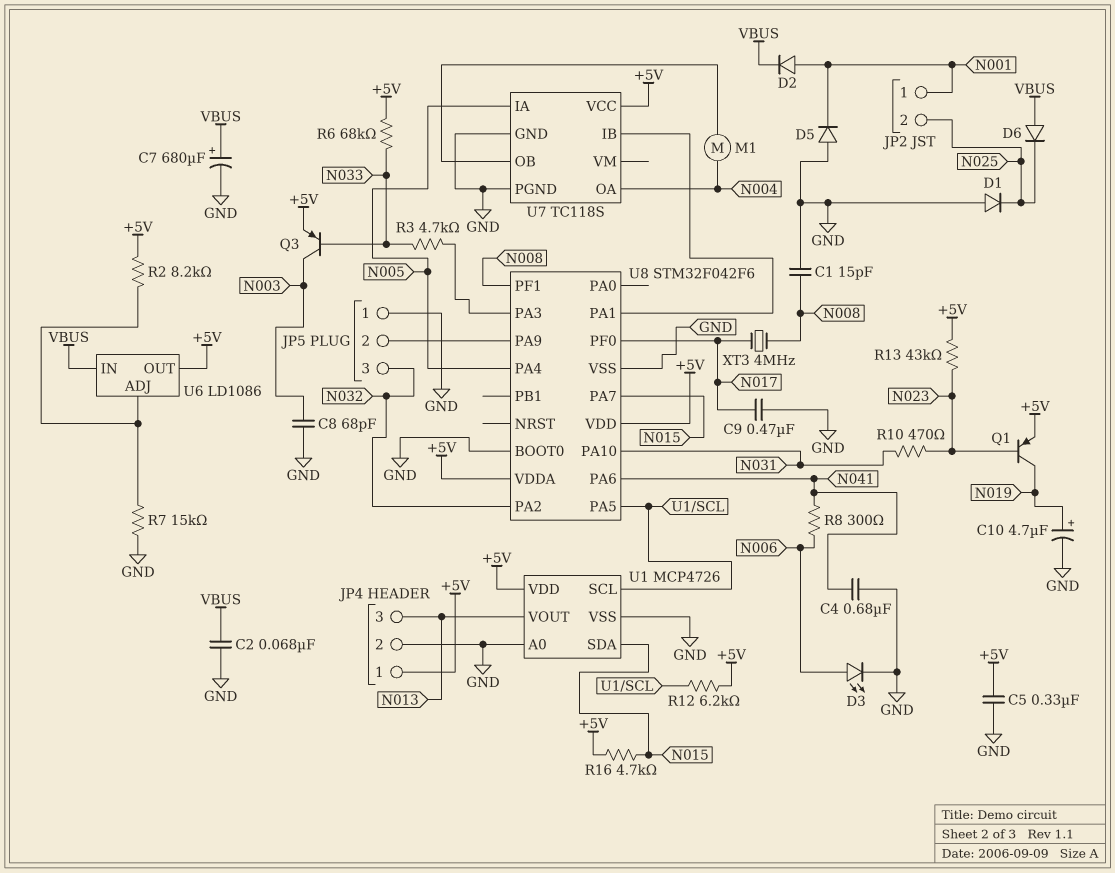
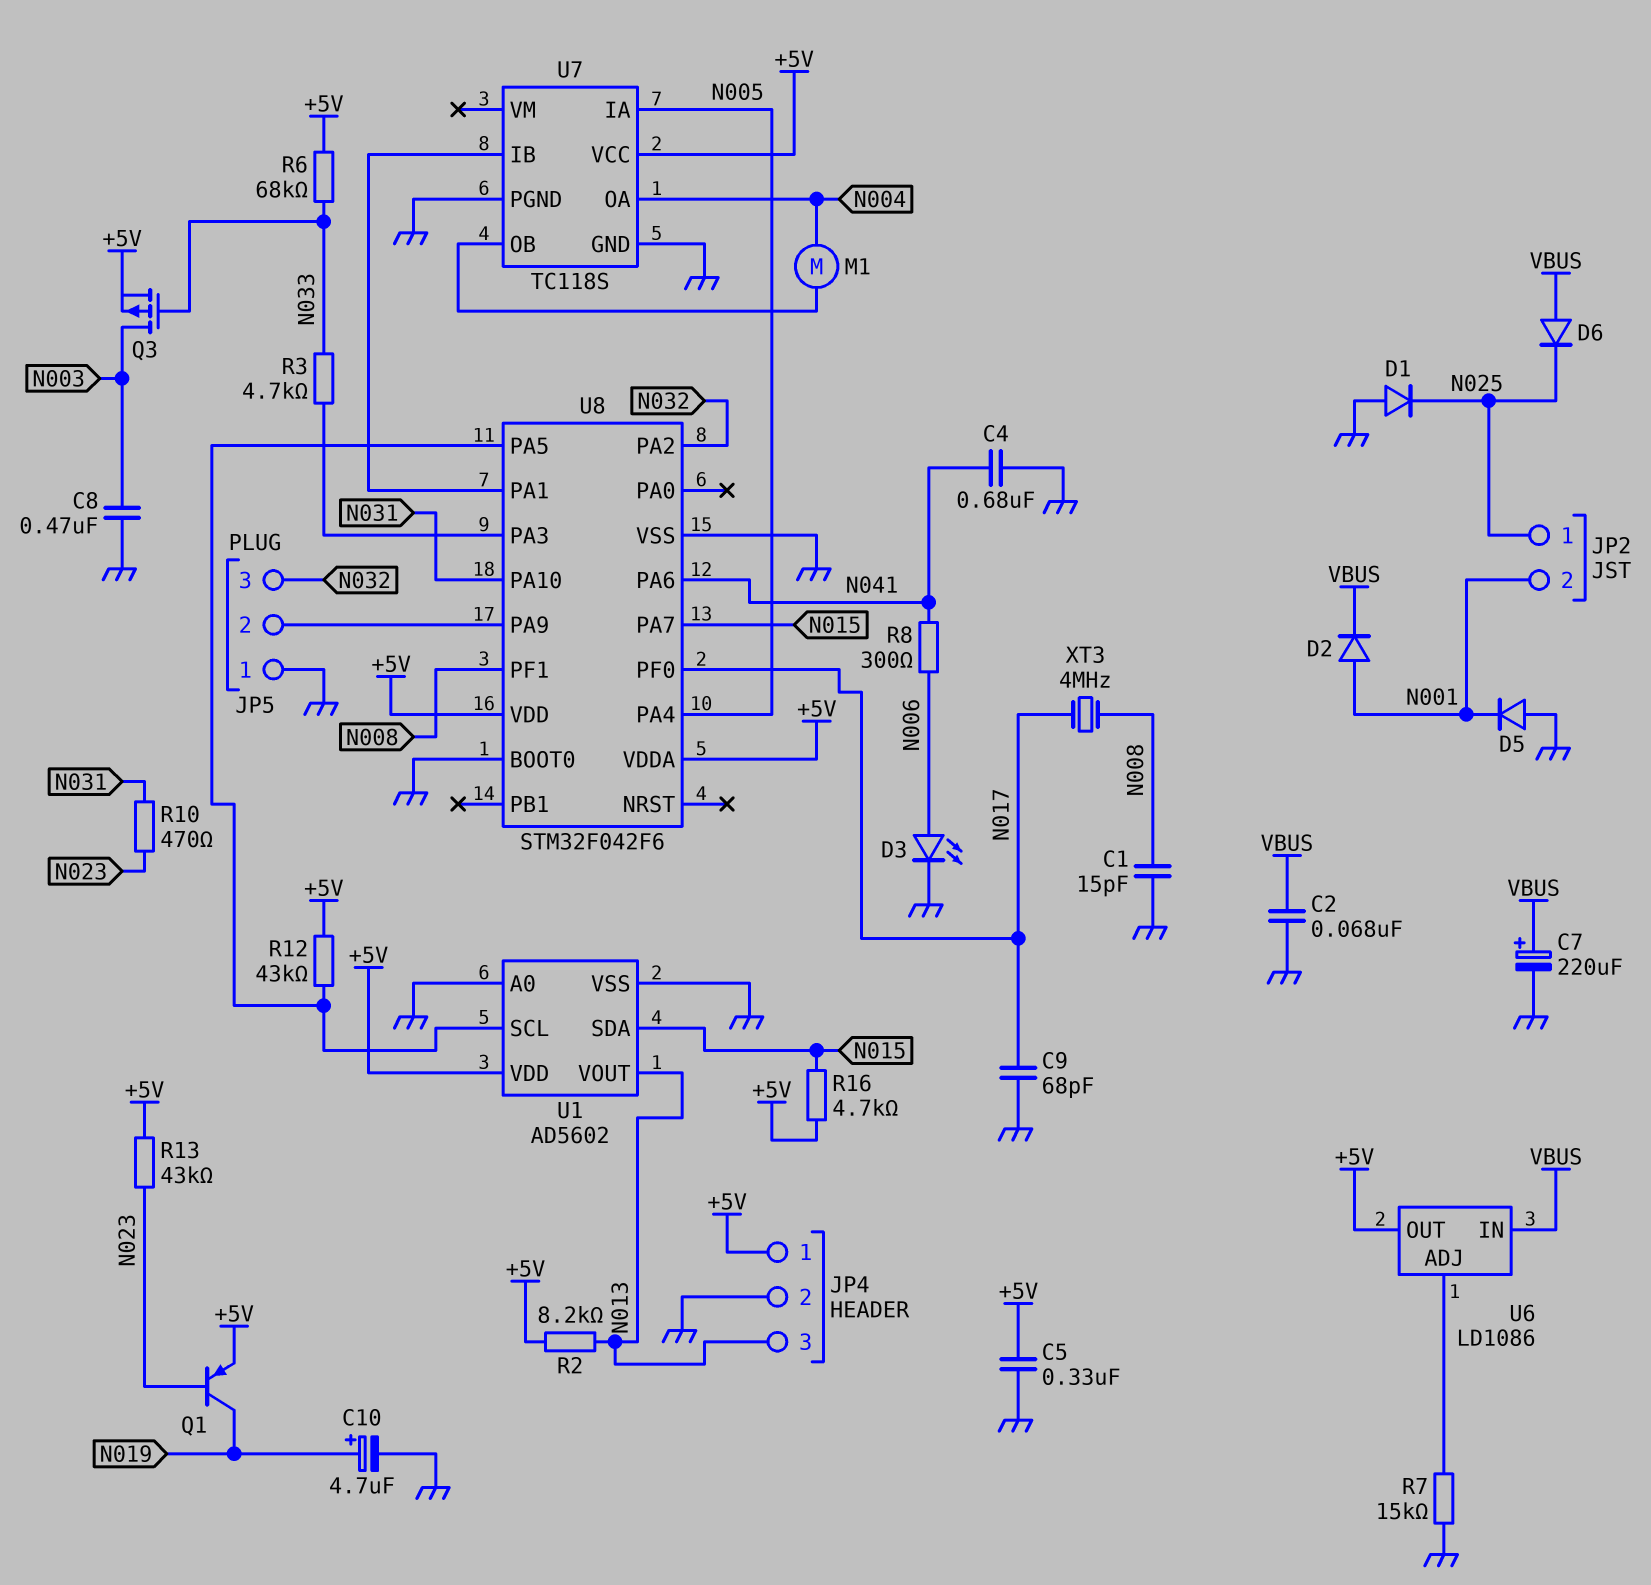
C7: 680uF (plus VBUS, minus GND) -> 220uF (plus VBUS, minus GND)
C8: 68pF (GND, N003) -> 470nF (GND, N003)
C9: 470nF (GND, N017) -> 68pF (GND, N017)
JP2 pin 1: N001 -> N025
JP2 pin 2: N025 -> N001
Q3: PNP (B N033, C N003, E +5V) -> PMOS (G N033, D N003, S +5V)
R2: 8.2k (+5V, U6/ADJ) -> 8.2k (+5V, N013)
R12: 6.2k (+5V, U1/SCL) -> 43k (+5V, U1/SCL)
U1: MCP4726 -> AD5602

